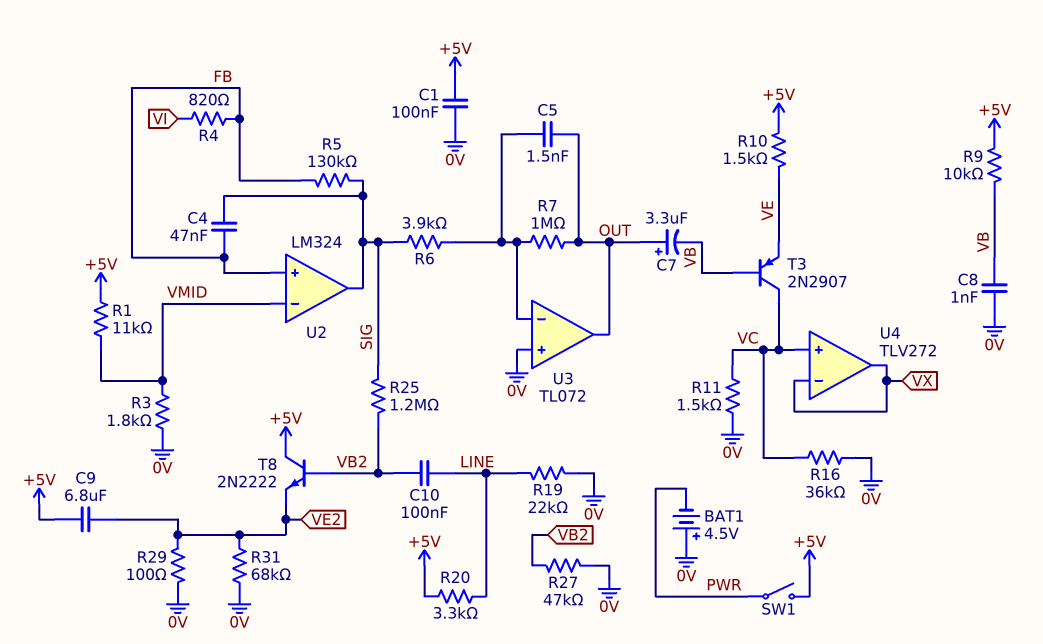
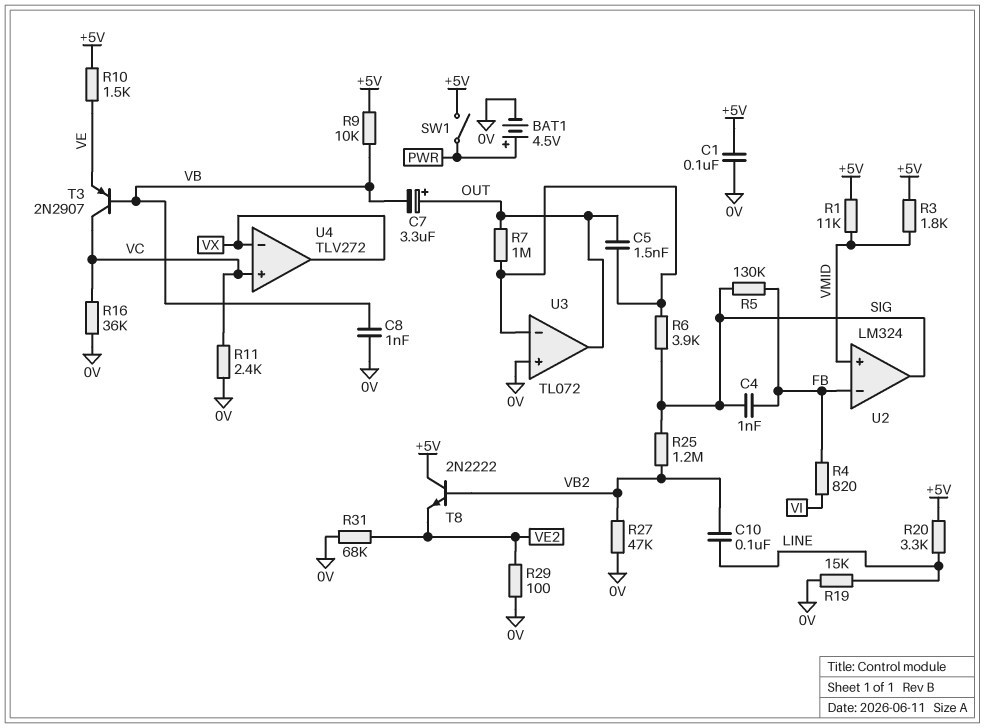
BAT1: 4.5V (plus 0V, minus PWR) -> 4.5V (plus PWR, minus 0V)
C4: 47nF (FB, SIG) -> 1nF (FB, SIG)
C9: 6.8uF (+5V, VE2) -> none
R3: 1.8k (0V, VMID) -> 1.8k (+5V, VMID)
R11: 1.5k (0V, VC) -> 2.4k (0V, VC)
R19: 22k (0V, LINE) -> 15k (0V, LINE)
U2 pin in+: FB -> VMID
U2 pin in-: VMID -> FB

